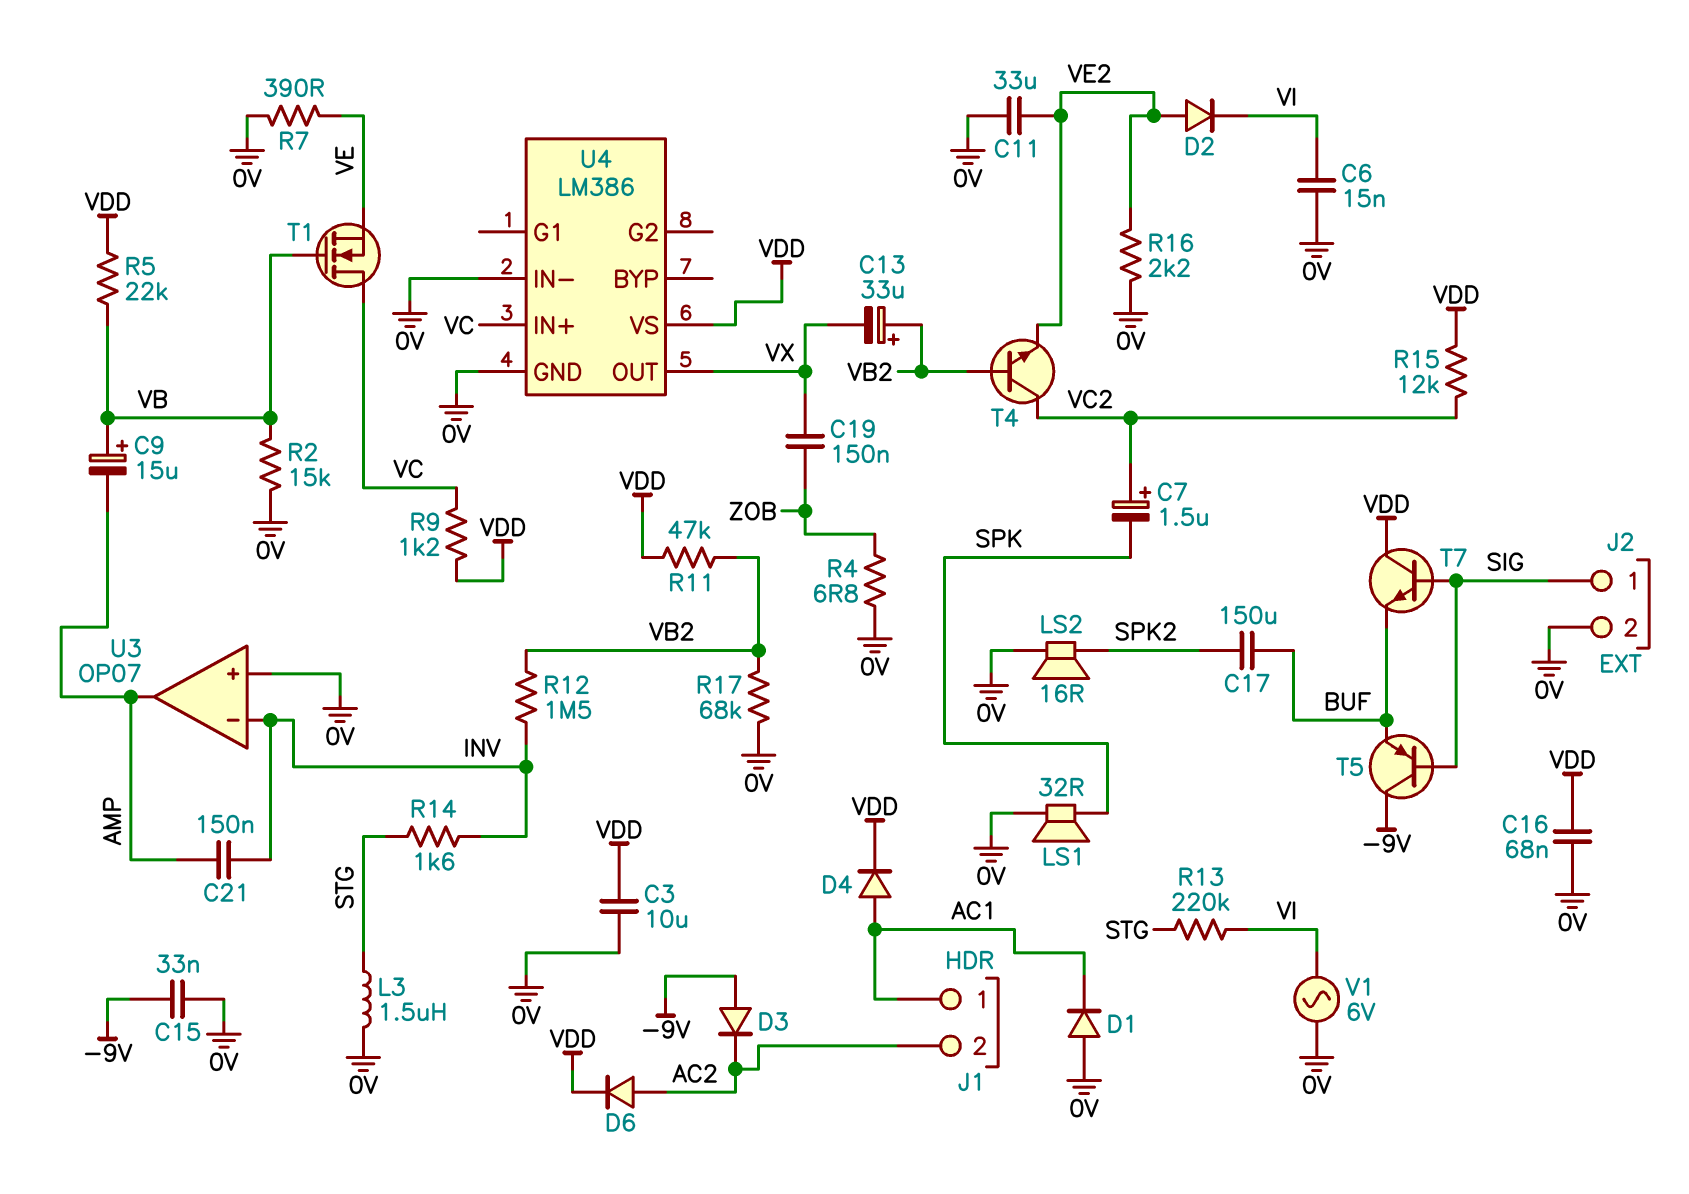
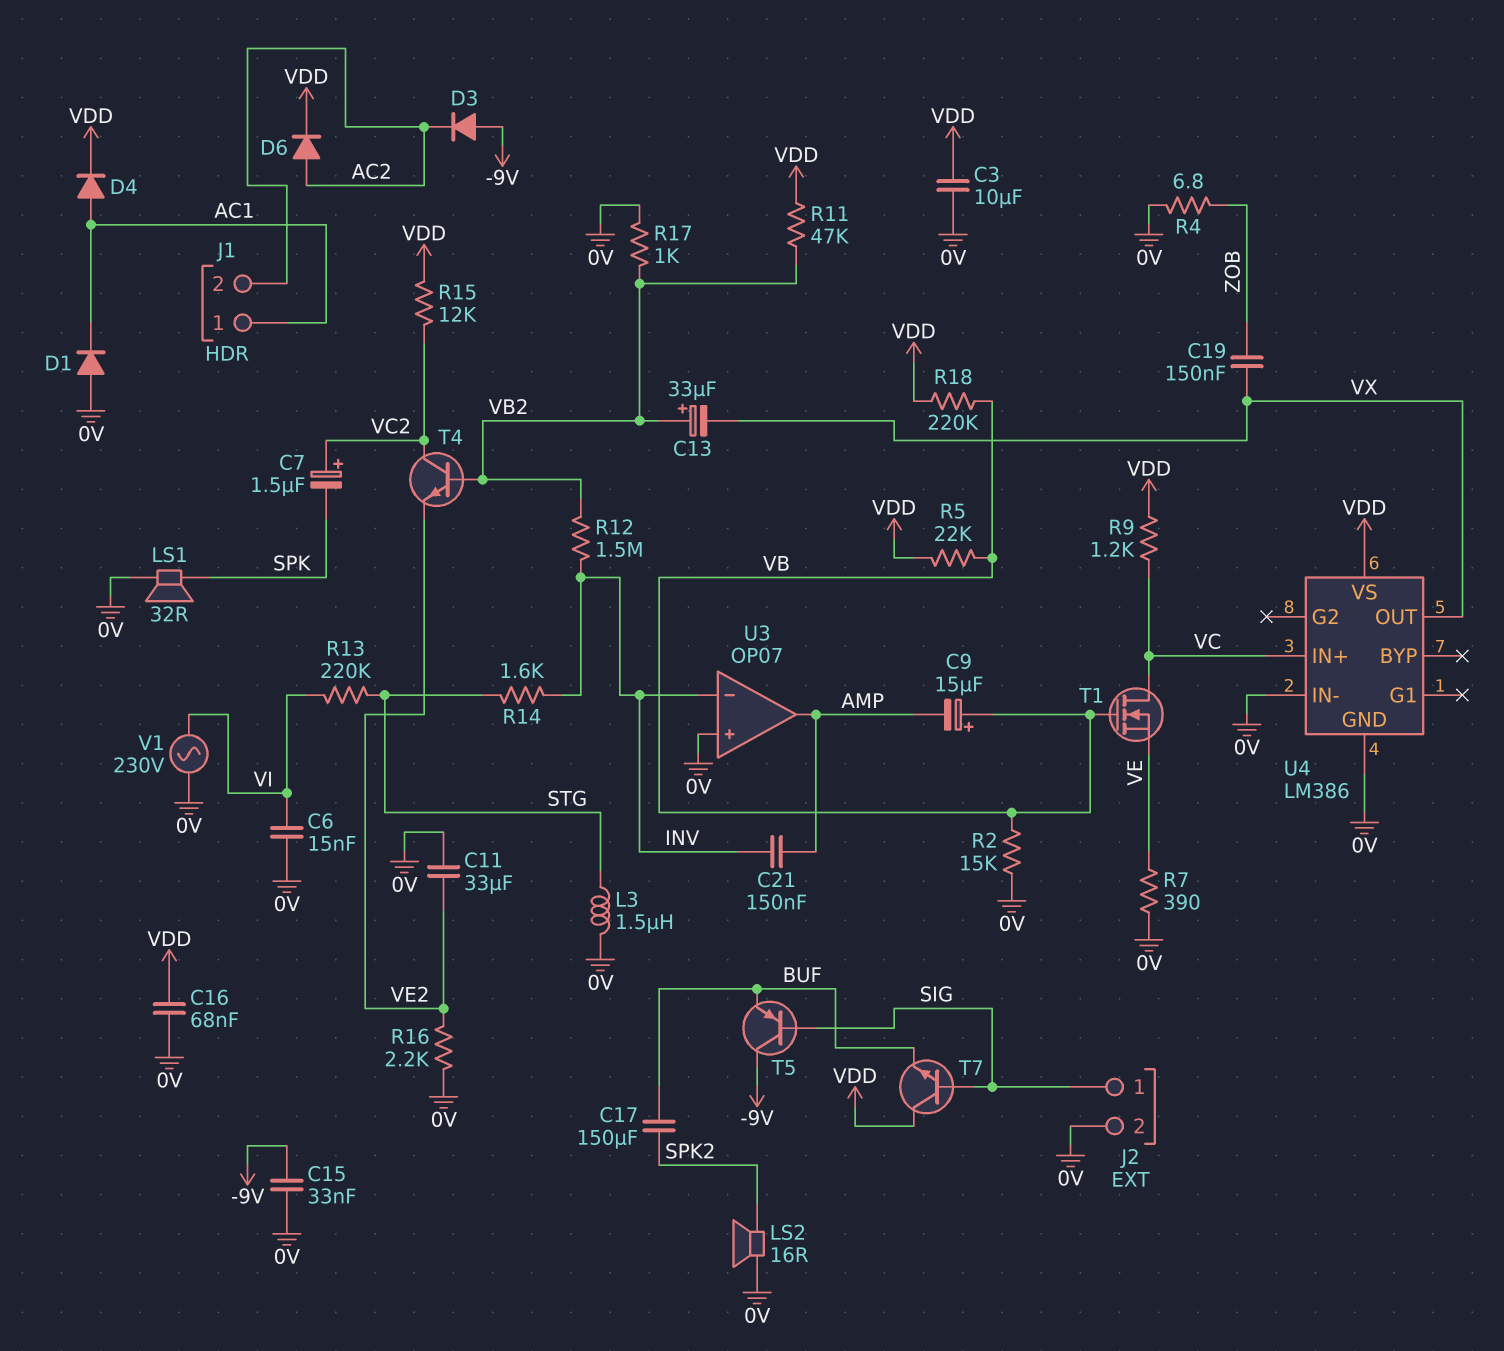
D2: diode (A VE2, K VI) -> none
R17: 68k (0V, VB2) -> 1k (0V, VB2)
R18: none -> 220k (VB, VDD)
V1: AC 6V (0V, VI) -> AC 230V (0V, VI)

